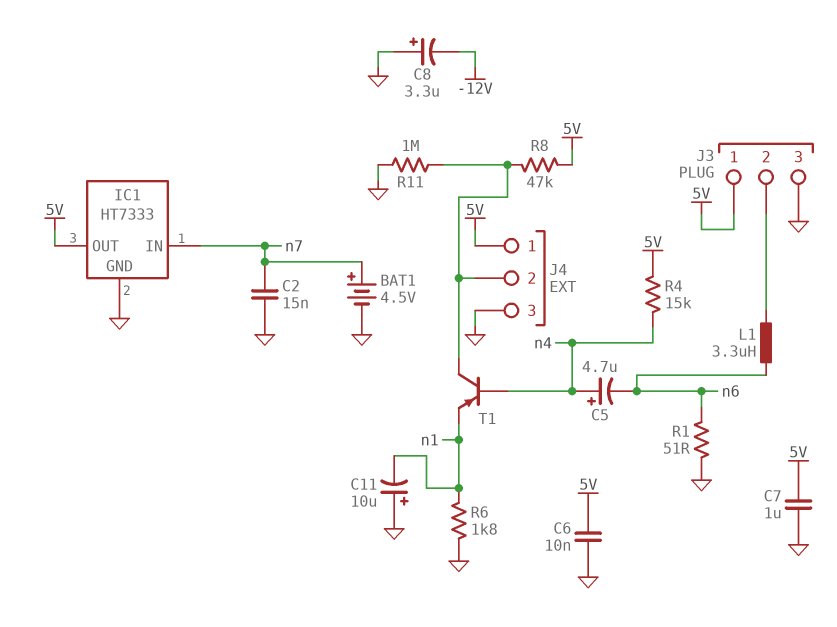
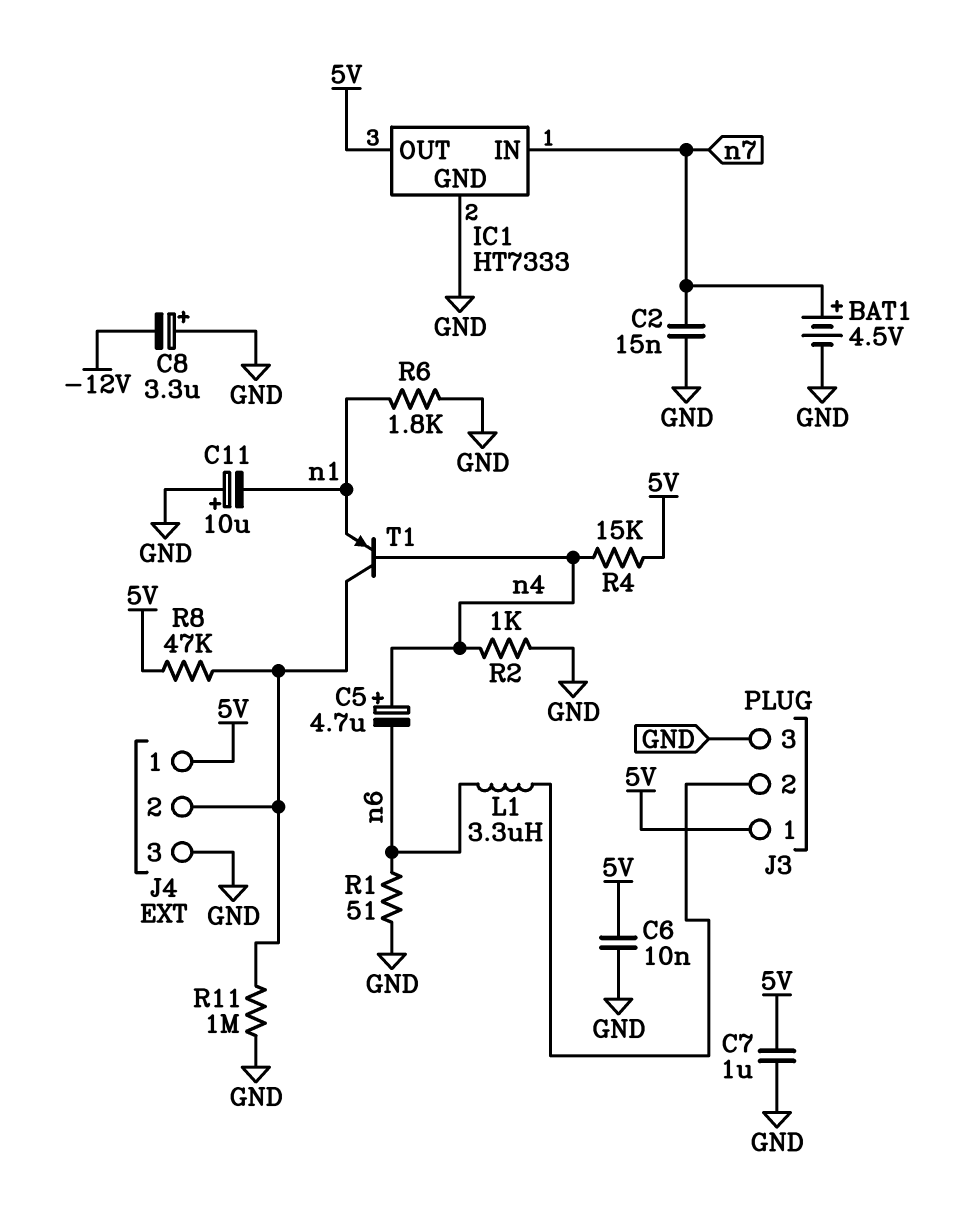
R2: none -> 1k (GND, n4)

